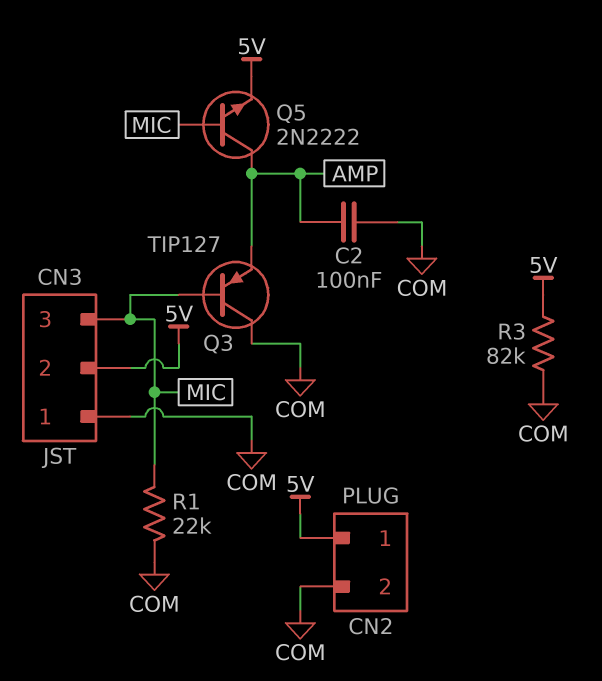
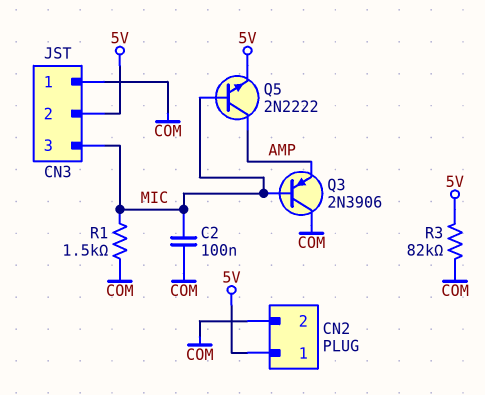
C2: 100nF (AMP, COM) -> 100nF (COM, MIC)
Q3: PNP TIP127 (B MIC, C COM, E AMP) -> PNP 2N3906 (B MIC, C COM, E AMP)
R1: 22k (COM, MIC) -> 1.5k (COM, MIC)

